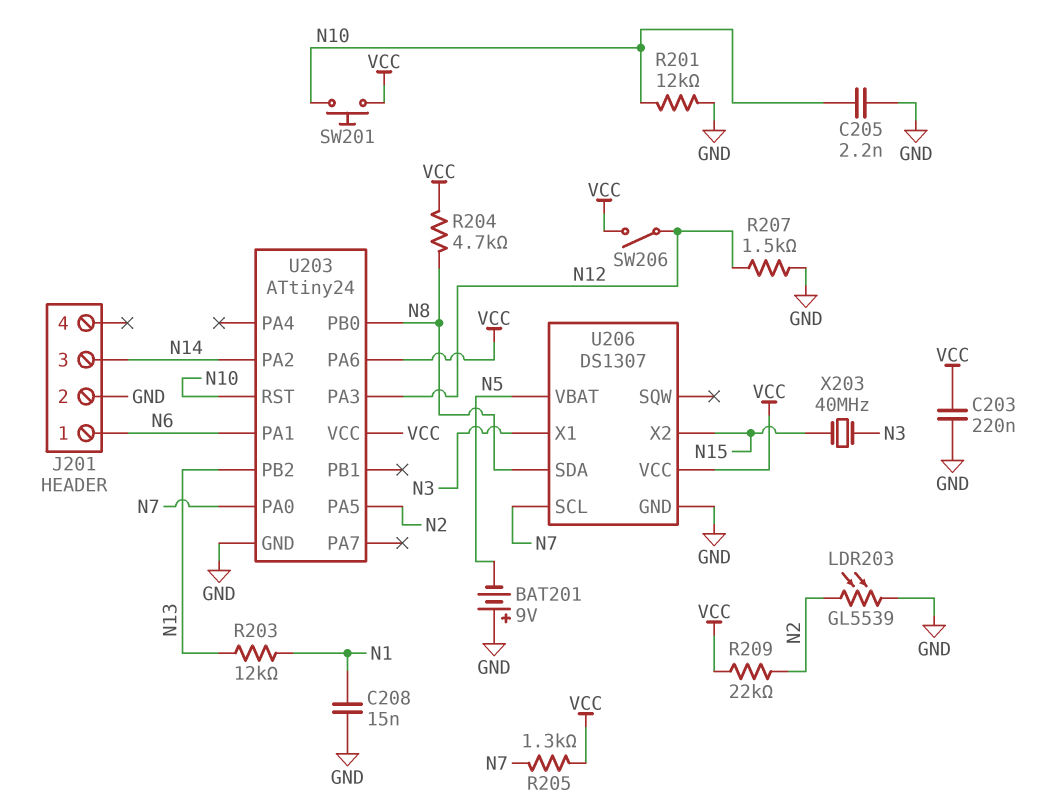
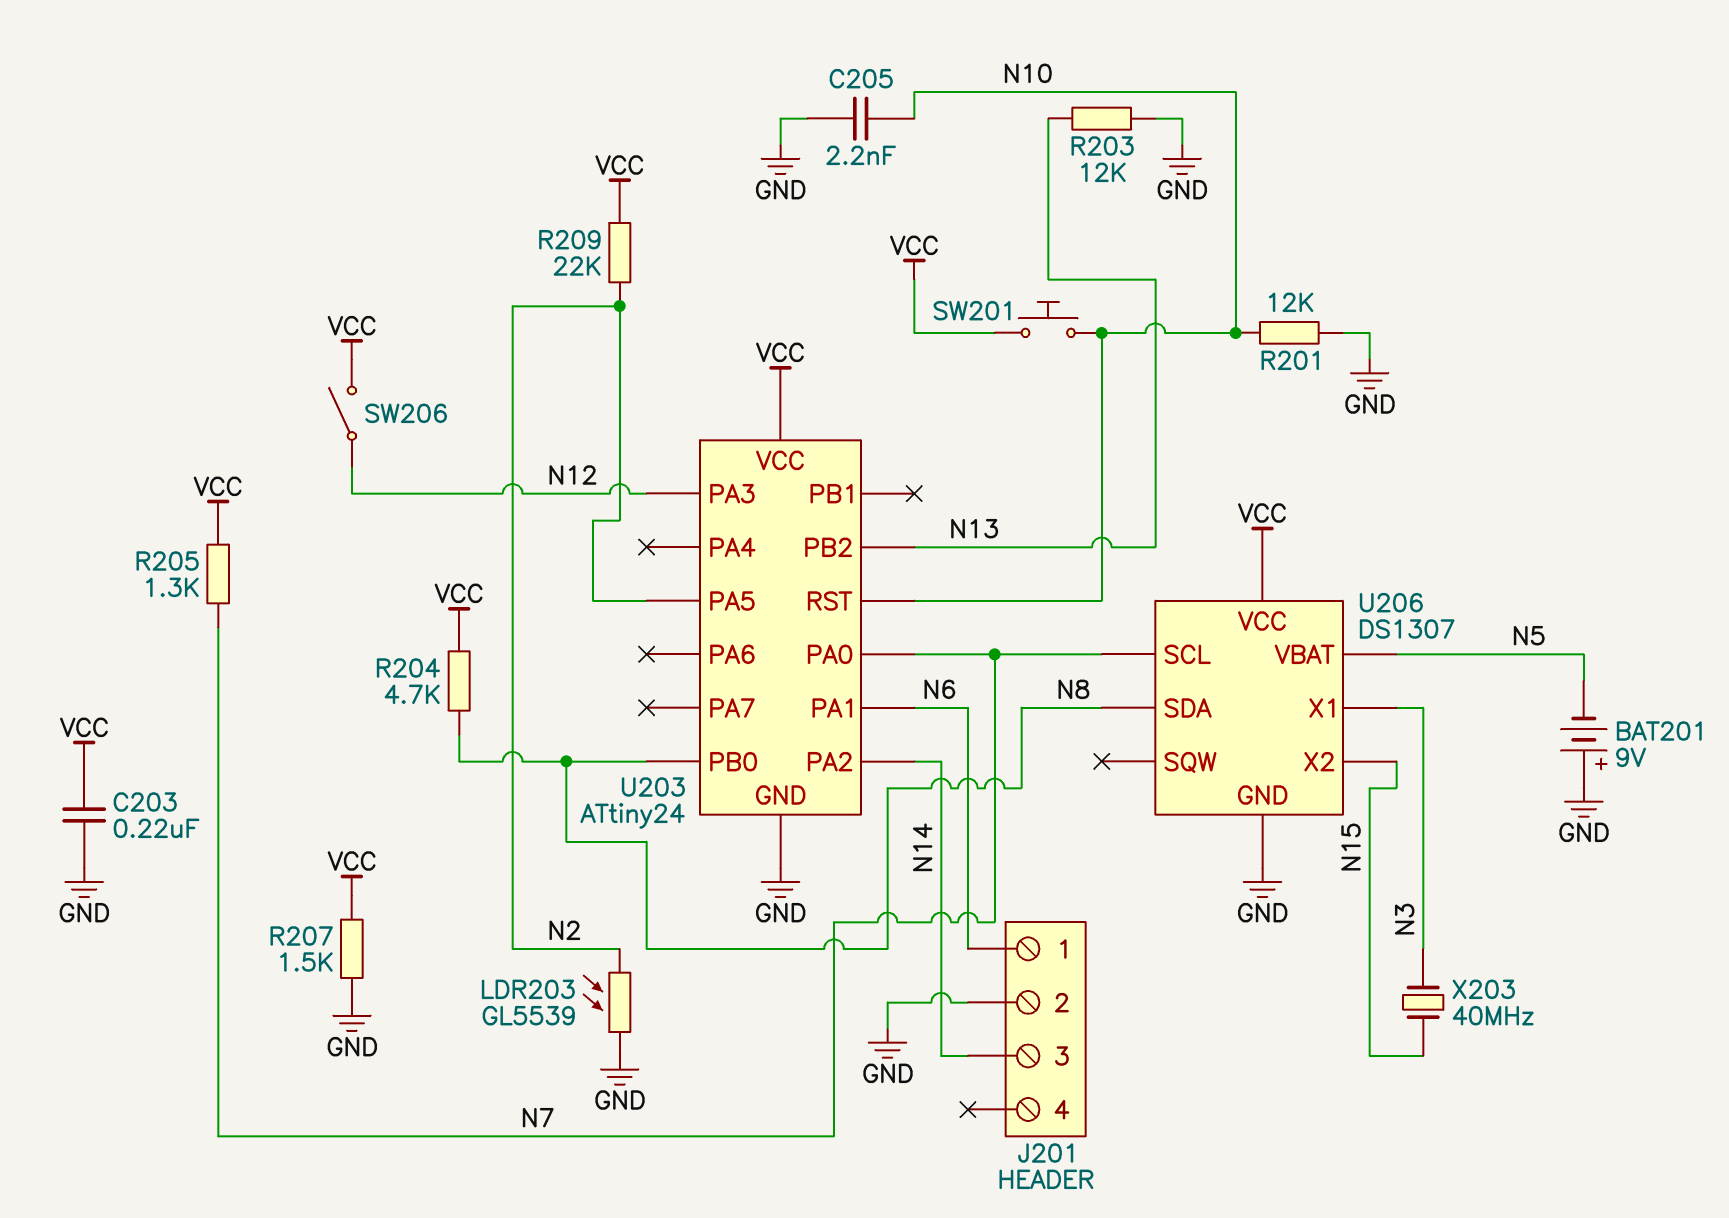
C208: 15nF (GND, N1) -> none
R203: 12k (N1, N13) -> 12k (GND, N13)
R207: 1.5k (GND, N12) -> 1.5k (GND, VCC)
U203 pin PA6: VCC -> none

